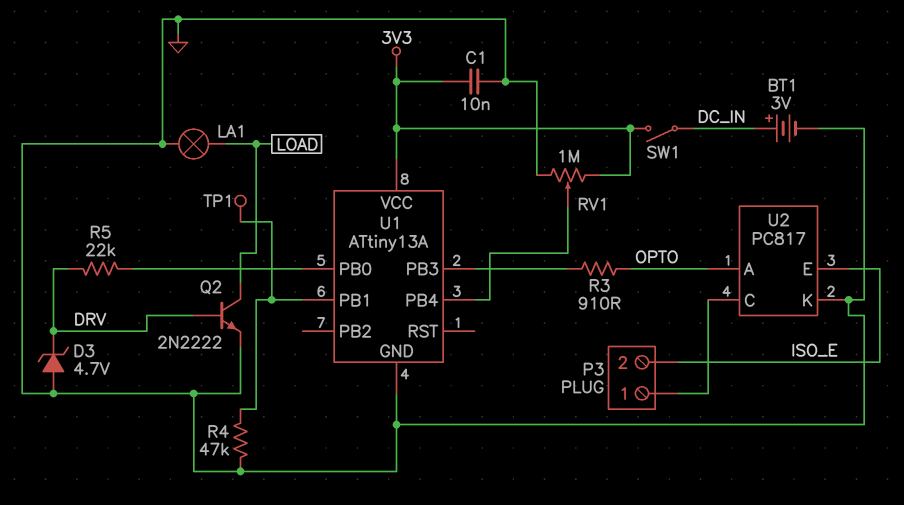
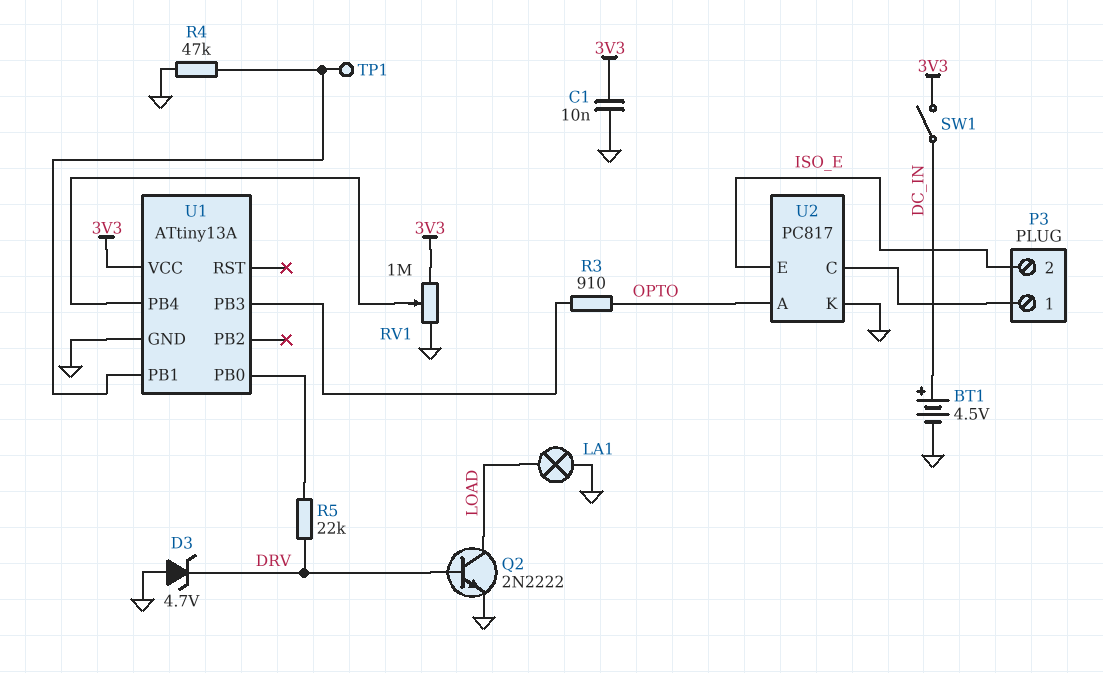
BT1: 3V (plus DC_IN, minus GND) -> 4.5V (plus DC_IN, minus GND)

